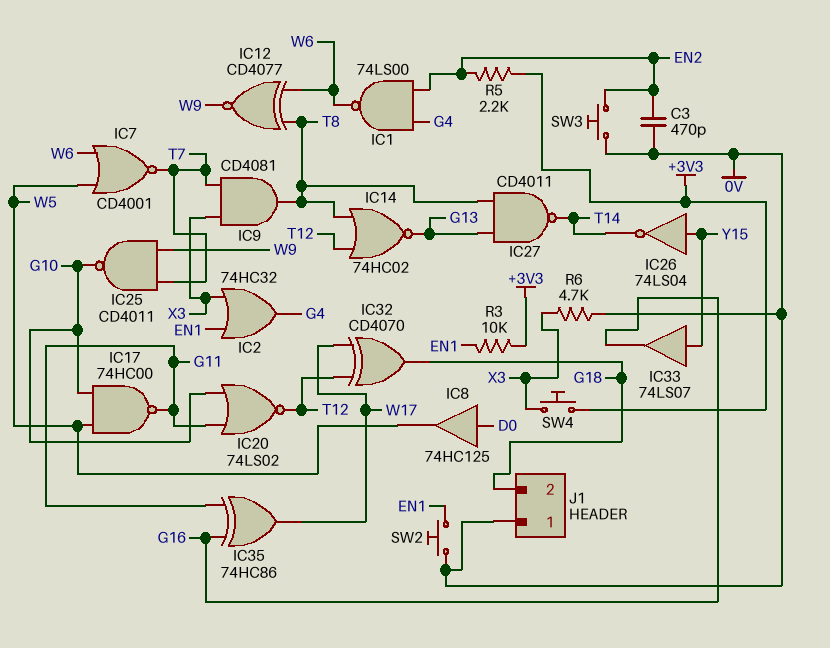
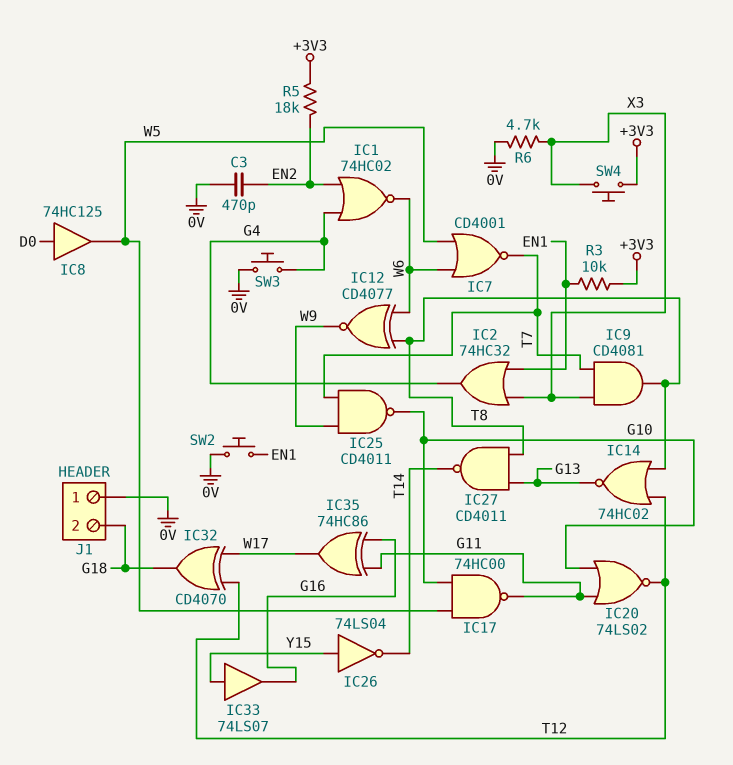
IC1: NAND 74LS00 (in EN2, in G4, out W6) -> NOR 74HC02 (in EN2, in G4, out W6)
R5: 2.2k (+3V3, EN2) -> 18k (+3V3, EN2)
SW3: button (0V, EN2) -> button (0V, G4)

